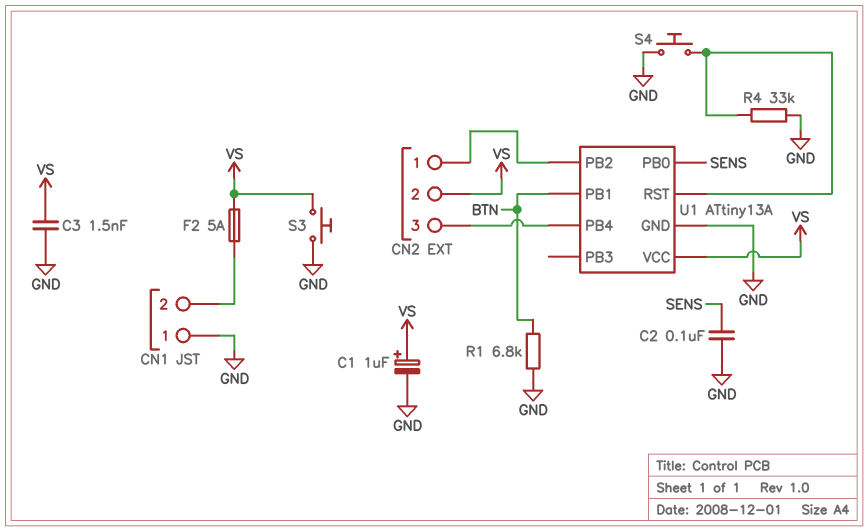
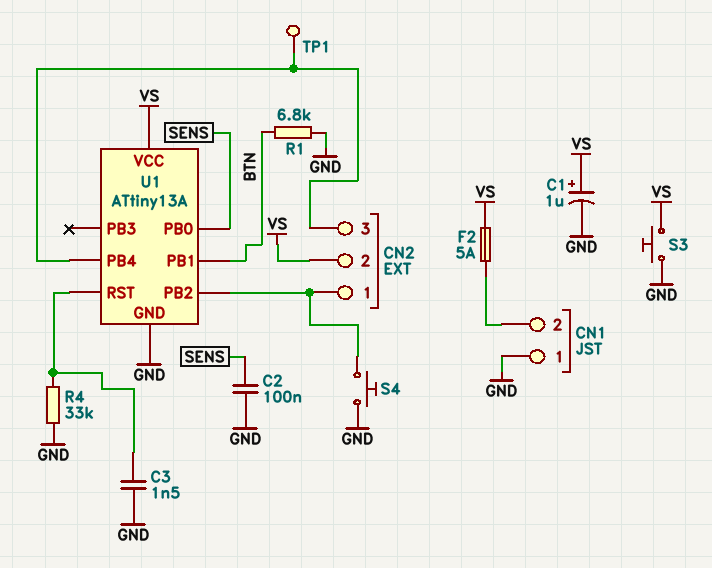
C3: 1.5nF (GND, VS) -> 1.5nF (GND, U1/RST)
S4: button (GND, U1/RST) -> button (CN2/1, GND)
TP1: none -> test point (CN2/3)

